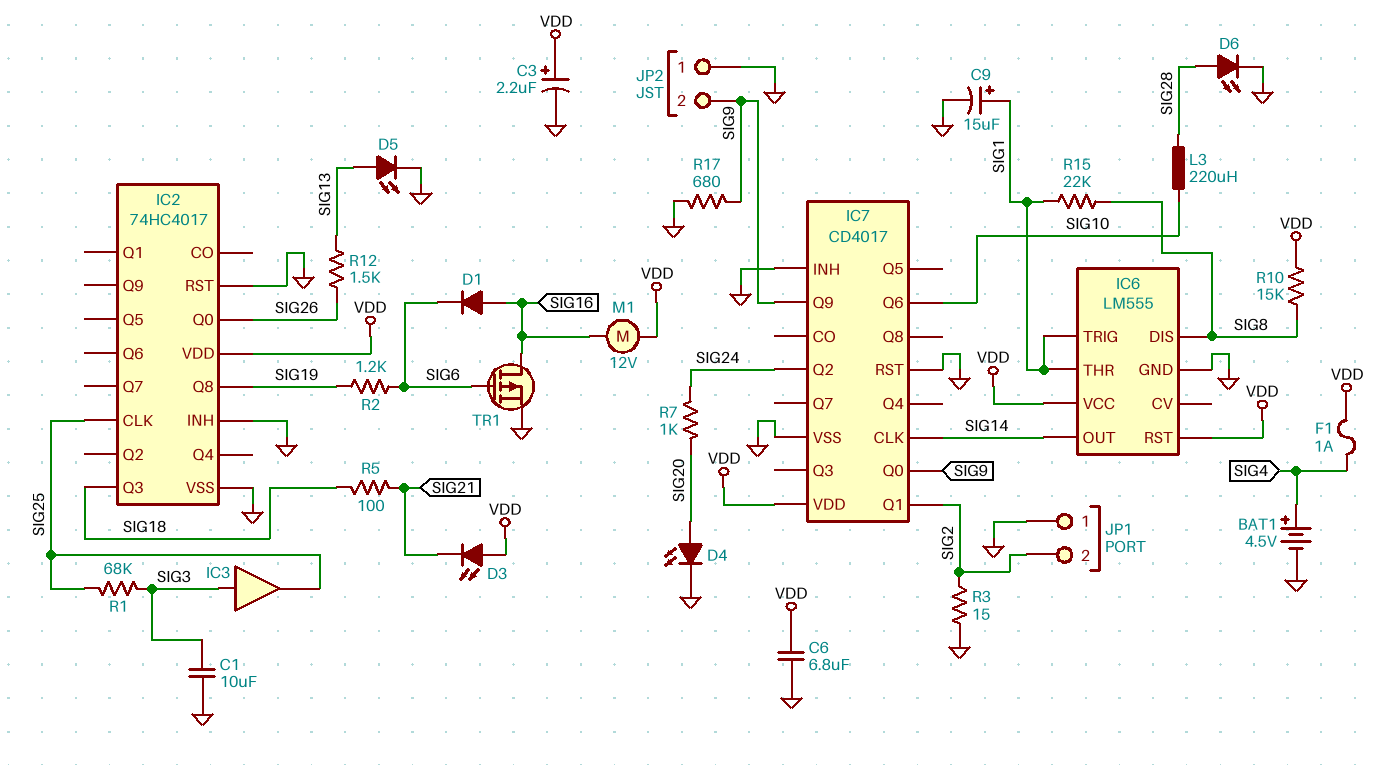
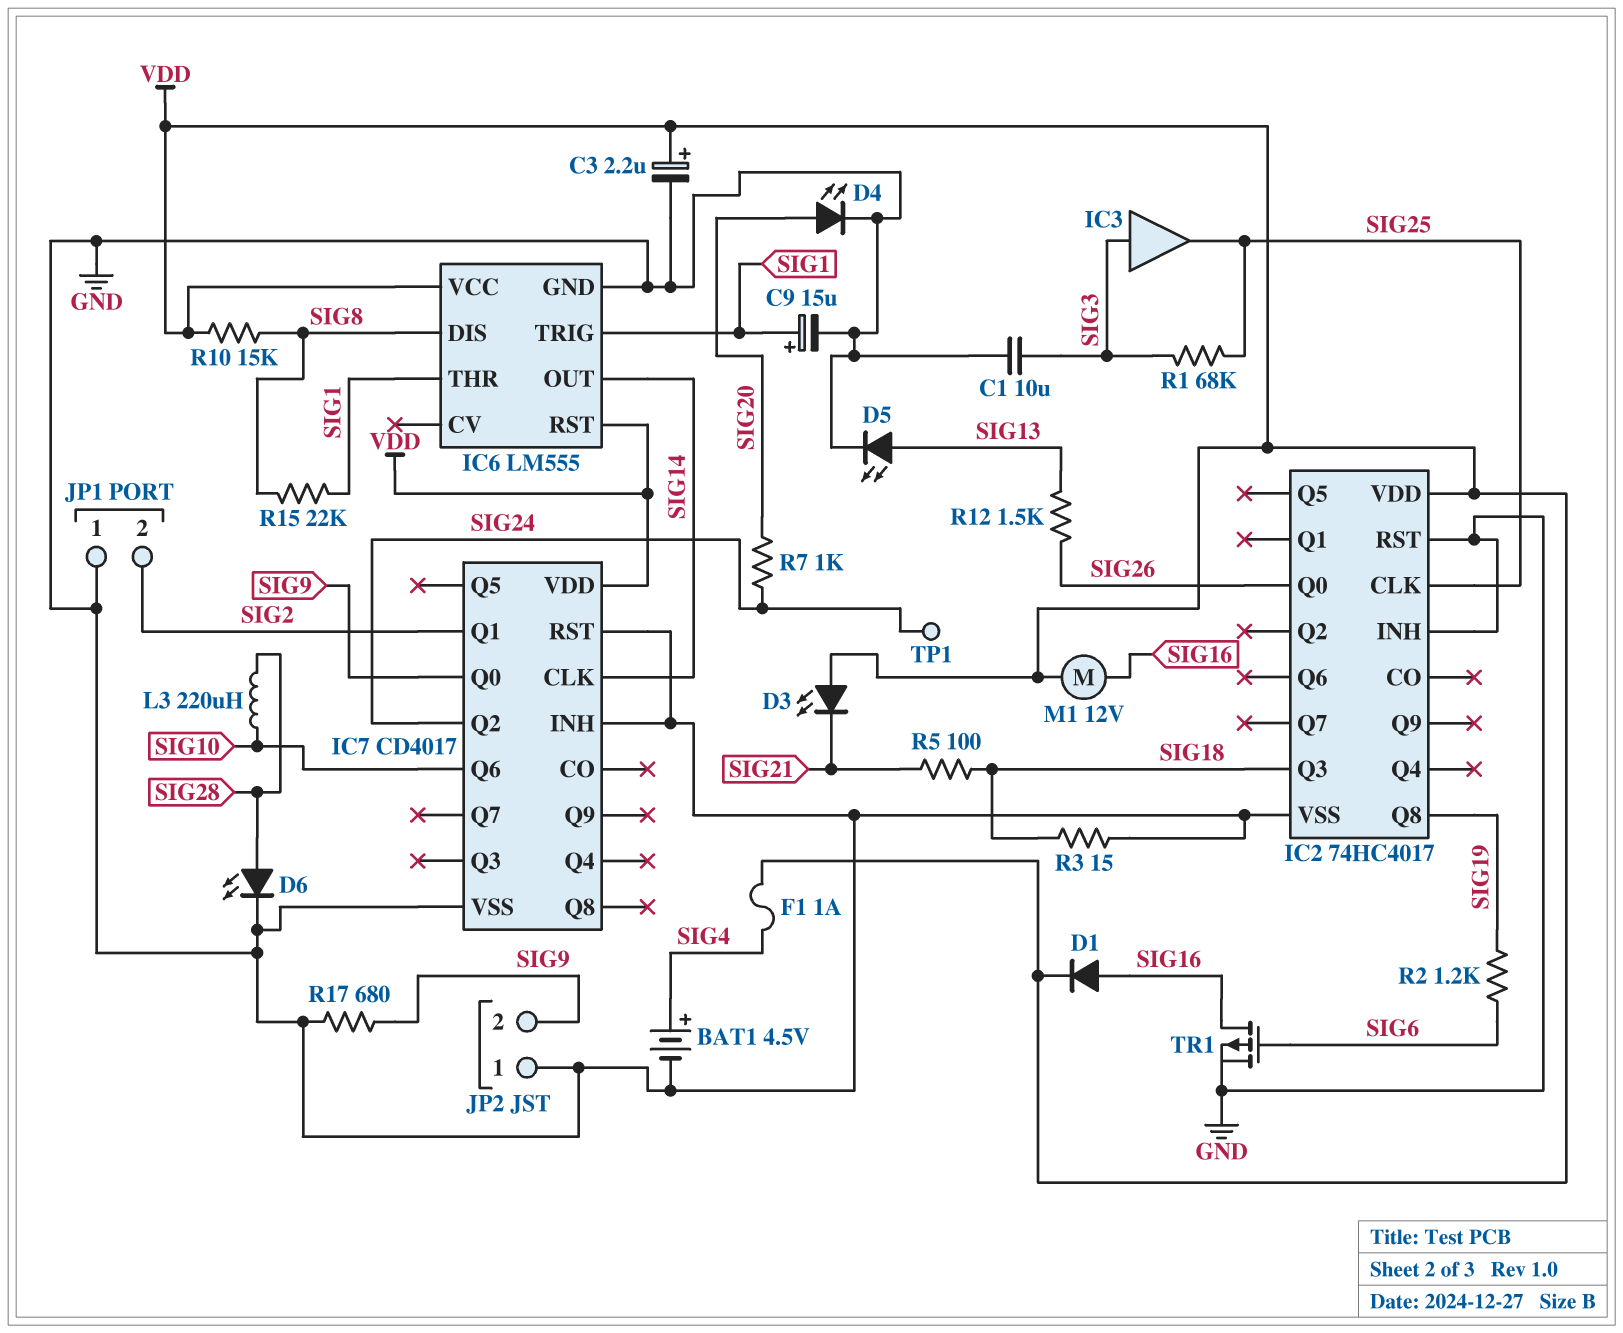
C6: 6.8uF (GND, VDD) -> none
D1: diode (A SIG16, K SIG6) -> diode (A SIG16, K VDD)
IC7 pin Q9: SIG9 -> none
R3: 15 (GND, SIG2) -> 15 (GND, SIG18)
TP1: none -> test point (SIG24)

